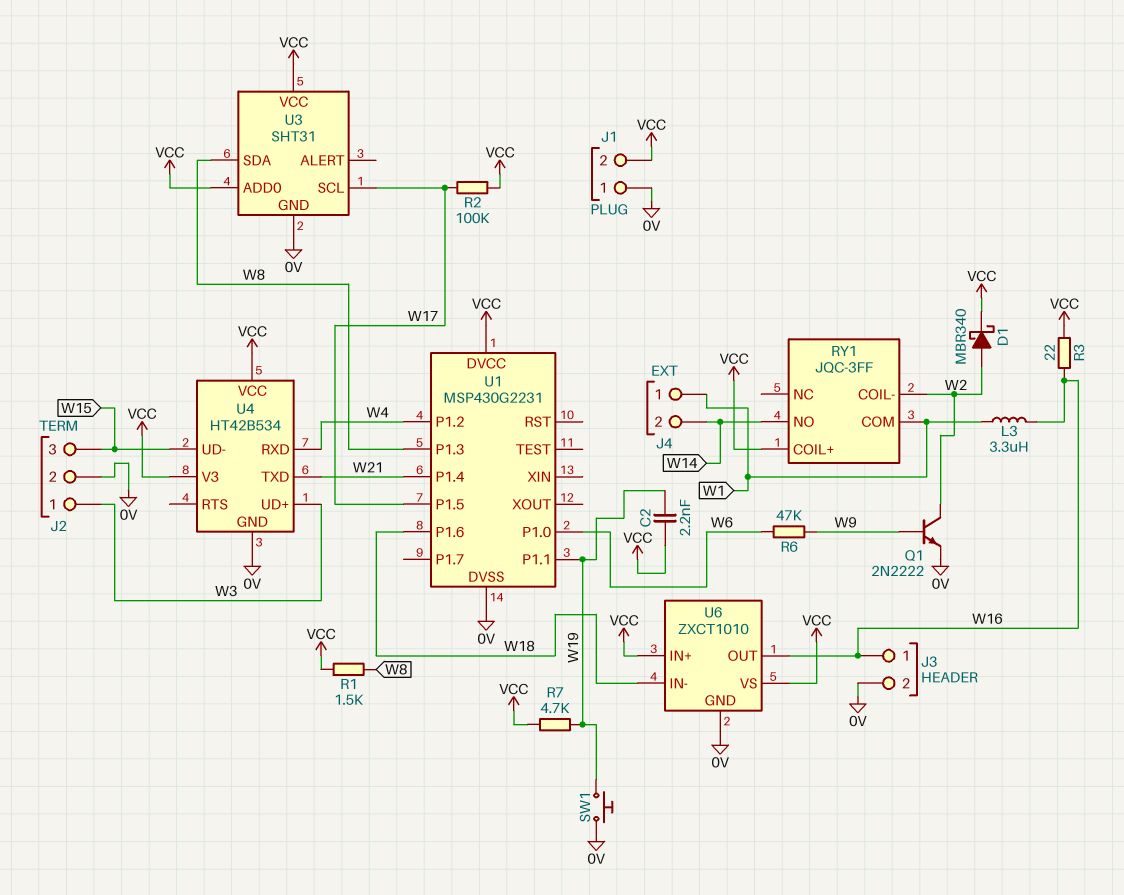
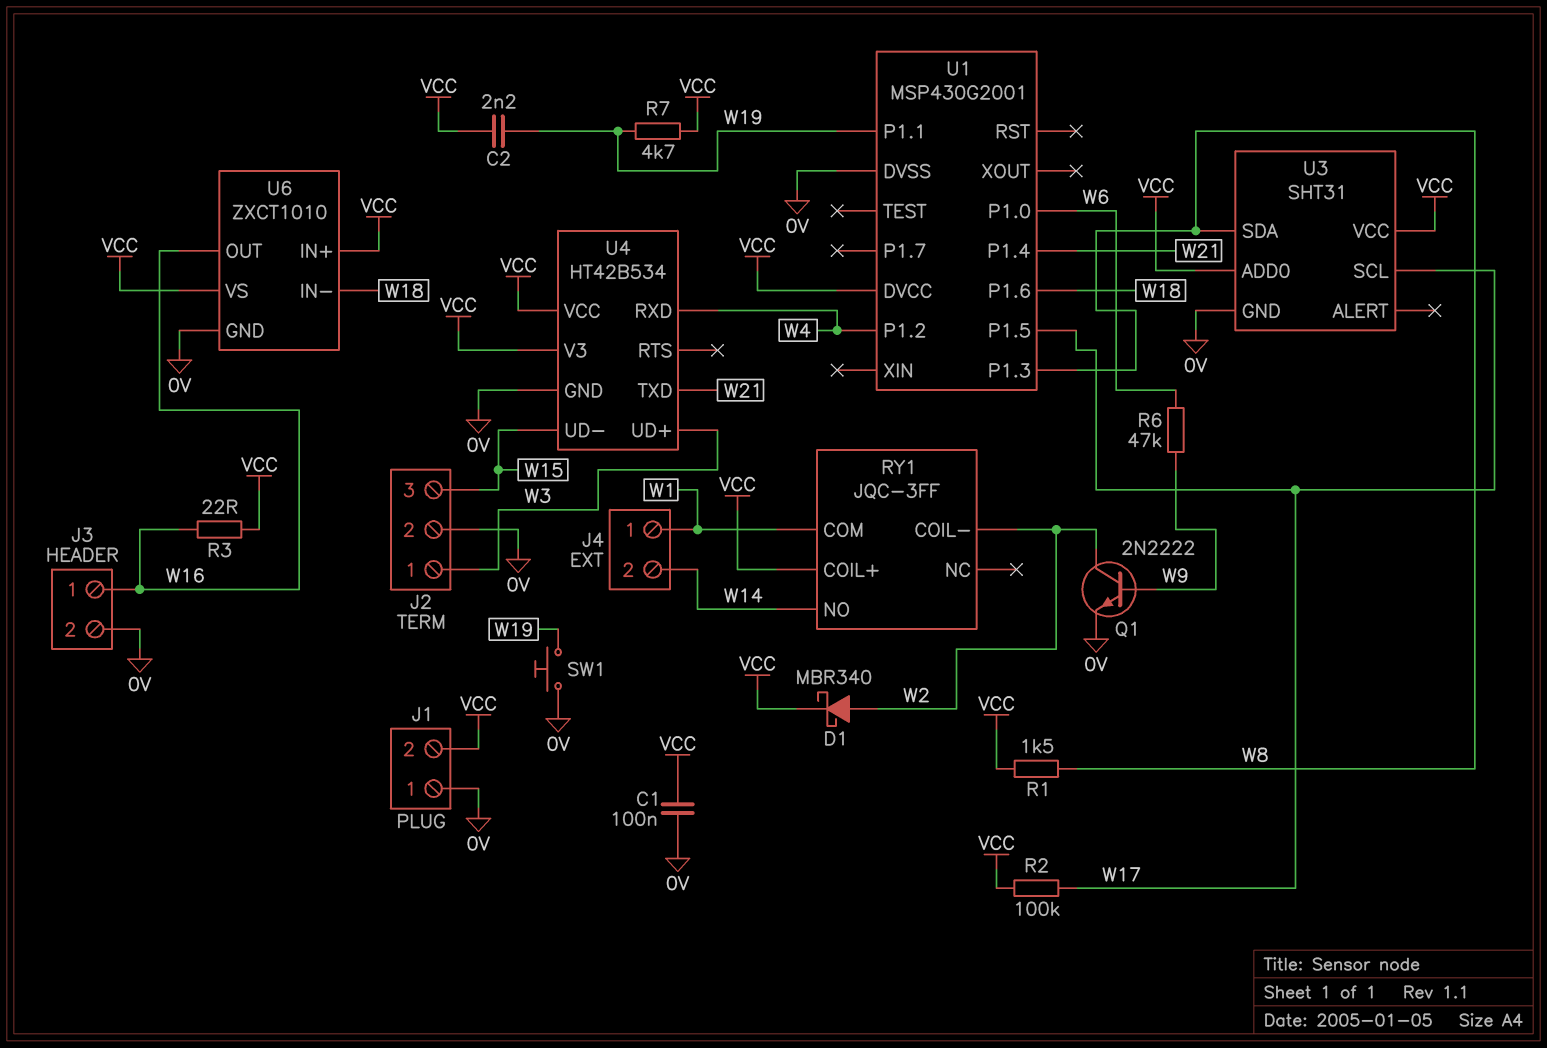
C1: none -> 100nF (0V, VCC)
L3: 3.3uH (W1, W16) -> none
U1: MSP430G2231 -> MSP430G2001

